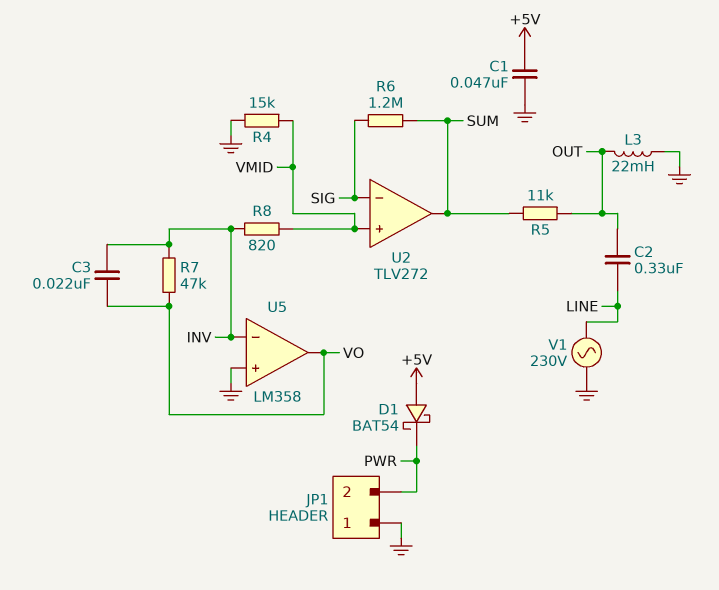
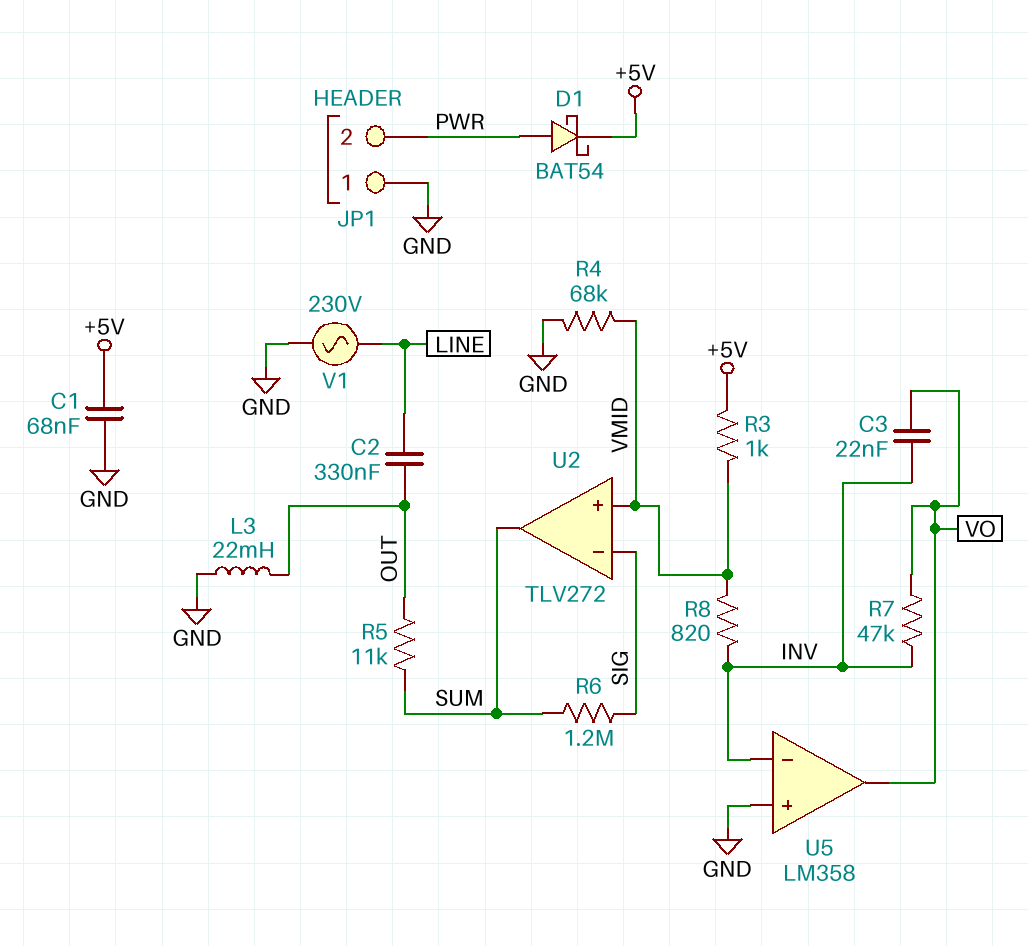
C1: 47nF (+5V, GND) -> 68nF (+5V, GND)
D1: schottky BAT54 (A +5V, K PWR) -> schottky BAT54 (A PWR, K +5V)
R3: none -> 1k (+5V, VMID)
R4: 15k (GND, VMID) -> 68k (GND, VMID)

